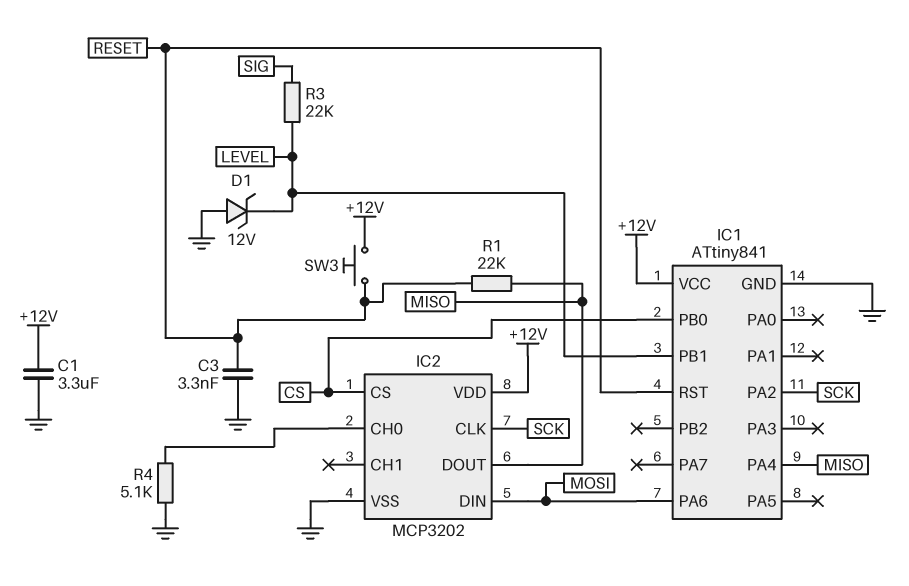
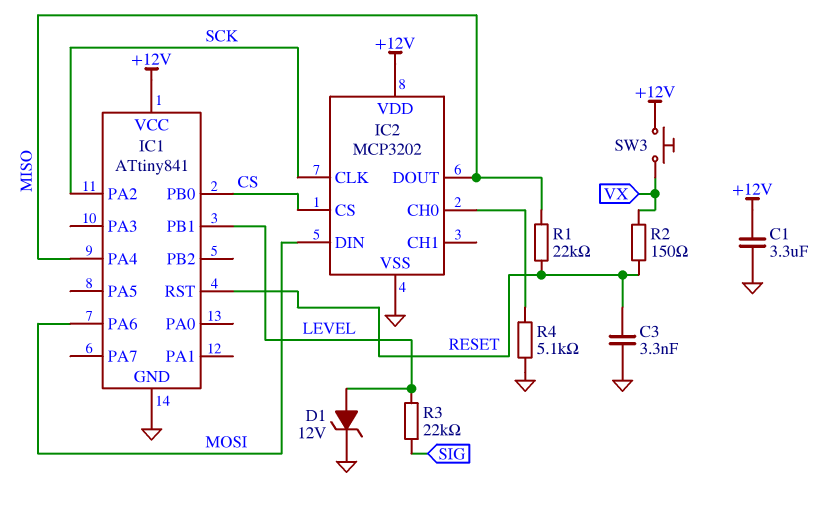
D1: zener 12V (A GND, K LEVEL) -> zener 12V (A LEVEL, K GND)
R2: none -> 150 (RESET, VX)
SW3: button (+12V, RESET) -> button (+12V, VX)

